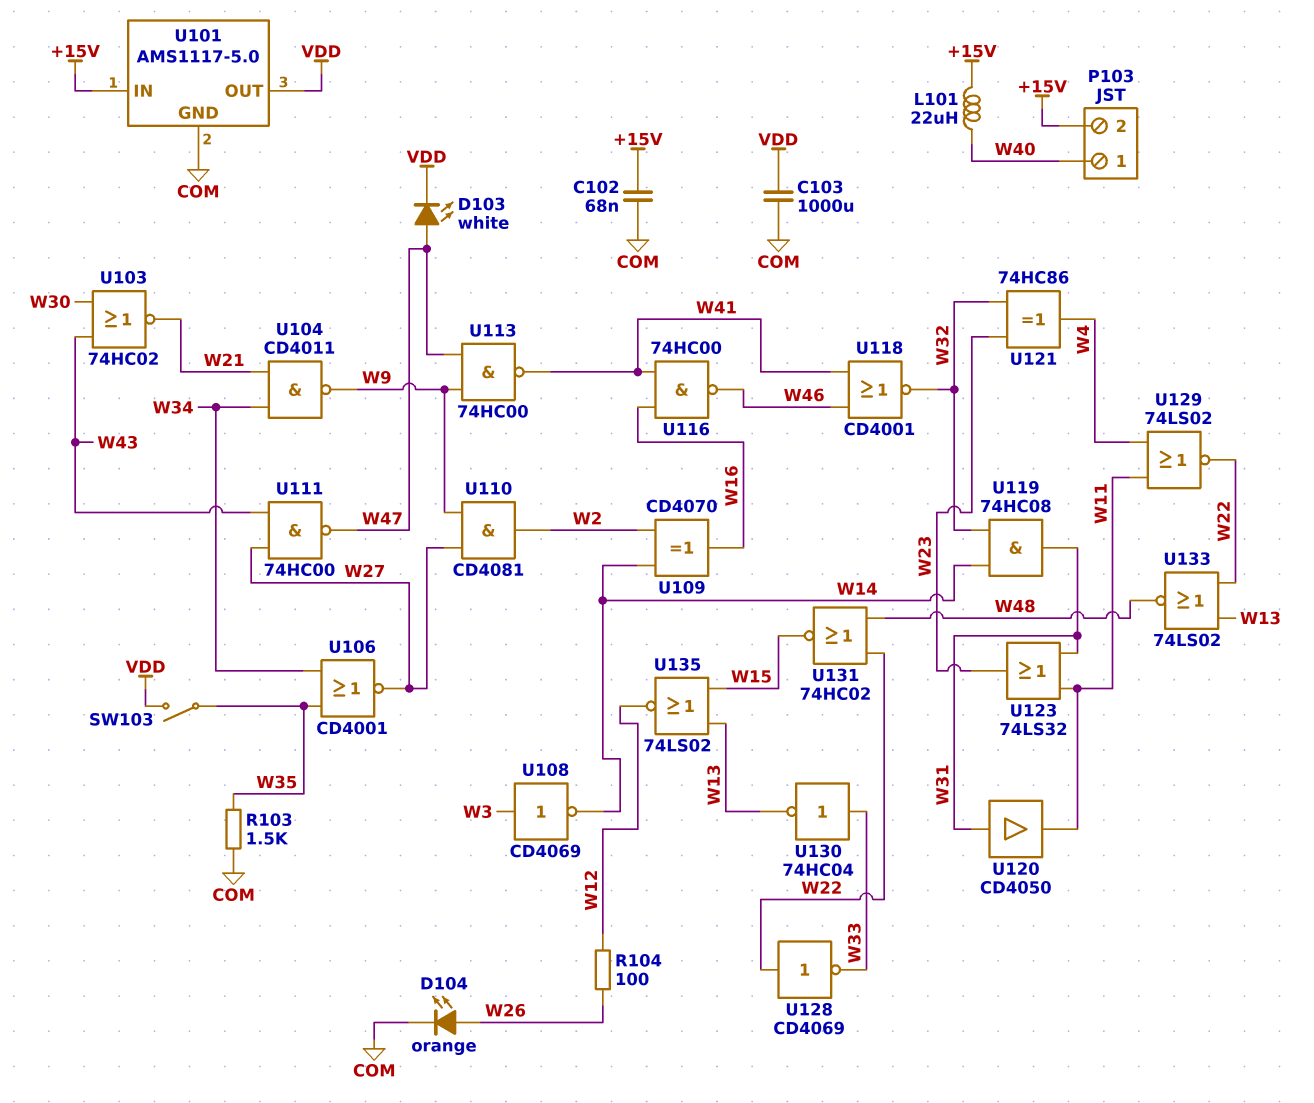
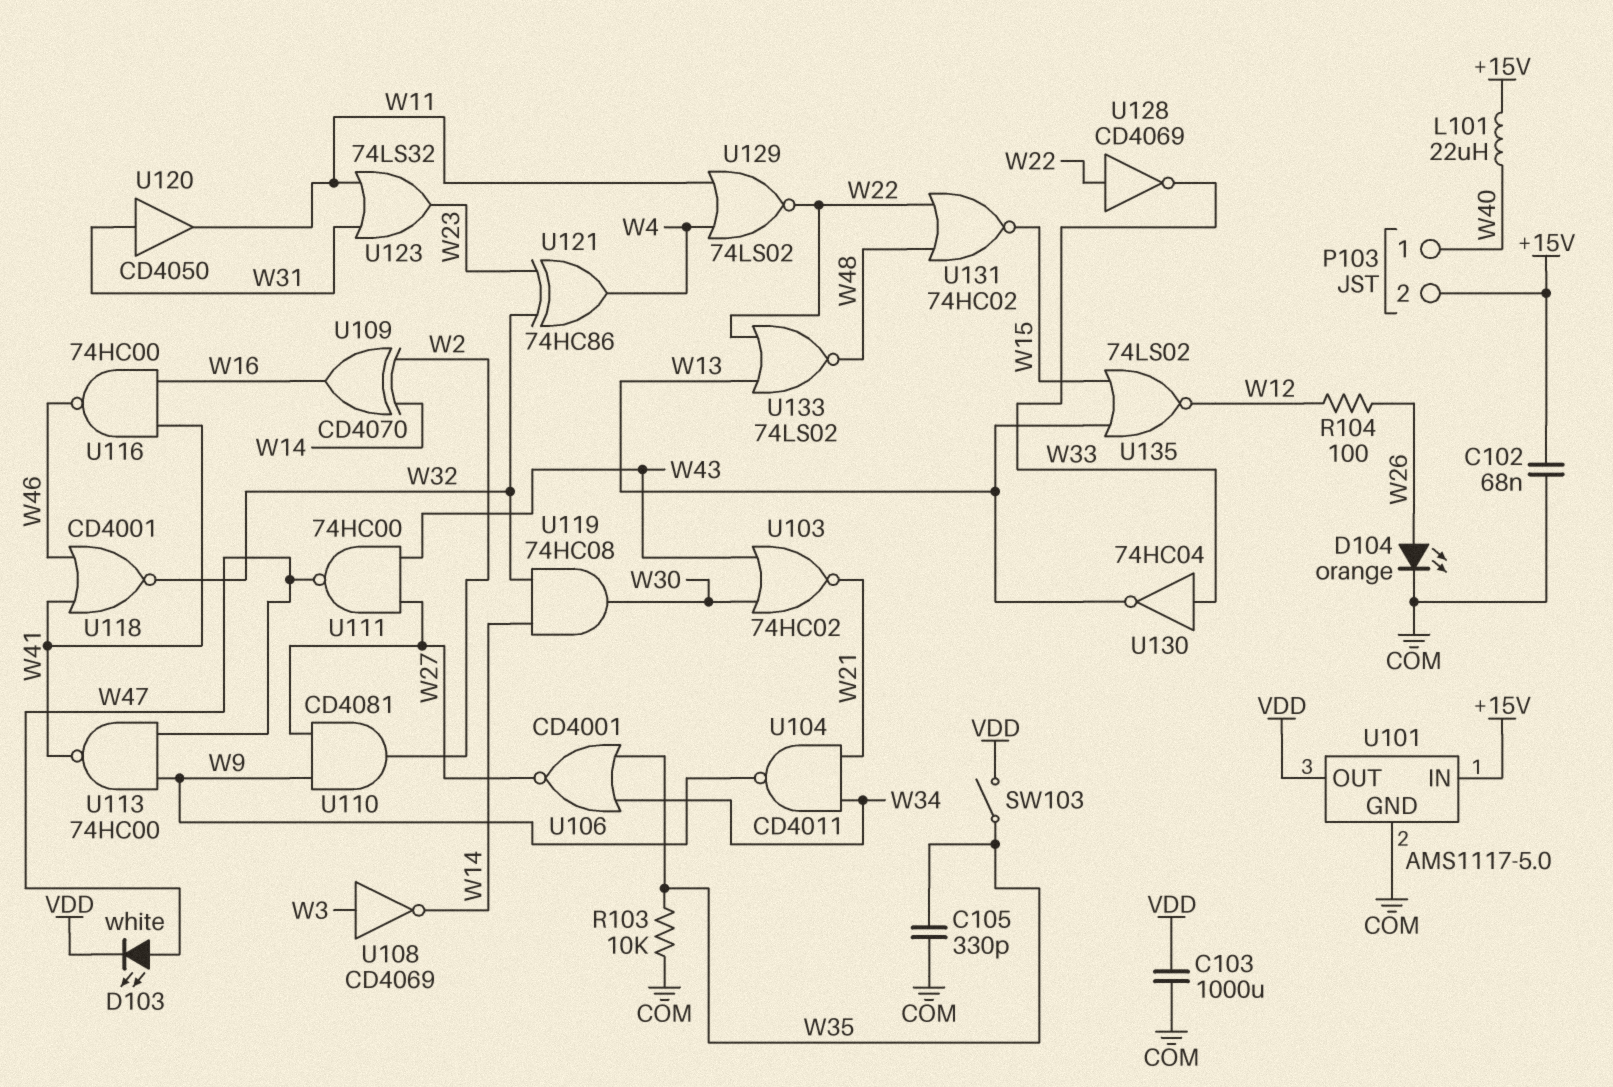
C105: none -> 330pF (COM, W35)
R103: 1.5k (COM, W35) -> 10k (COM, W35)
U119: AND 74HC08 (in W14, in W32, out W31) -> AND 74HC08 (in W14, in W32, out W30)

